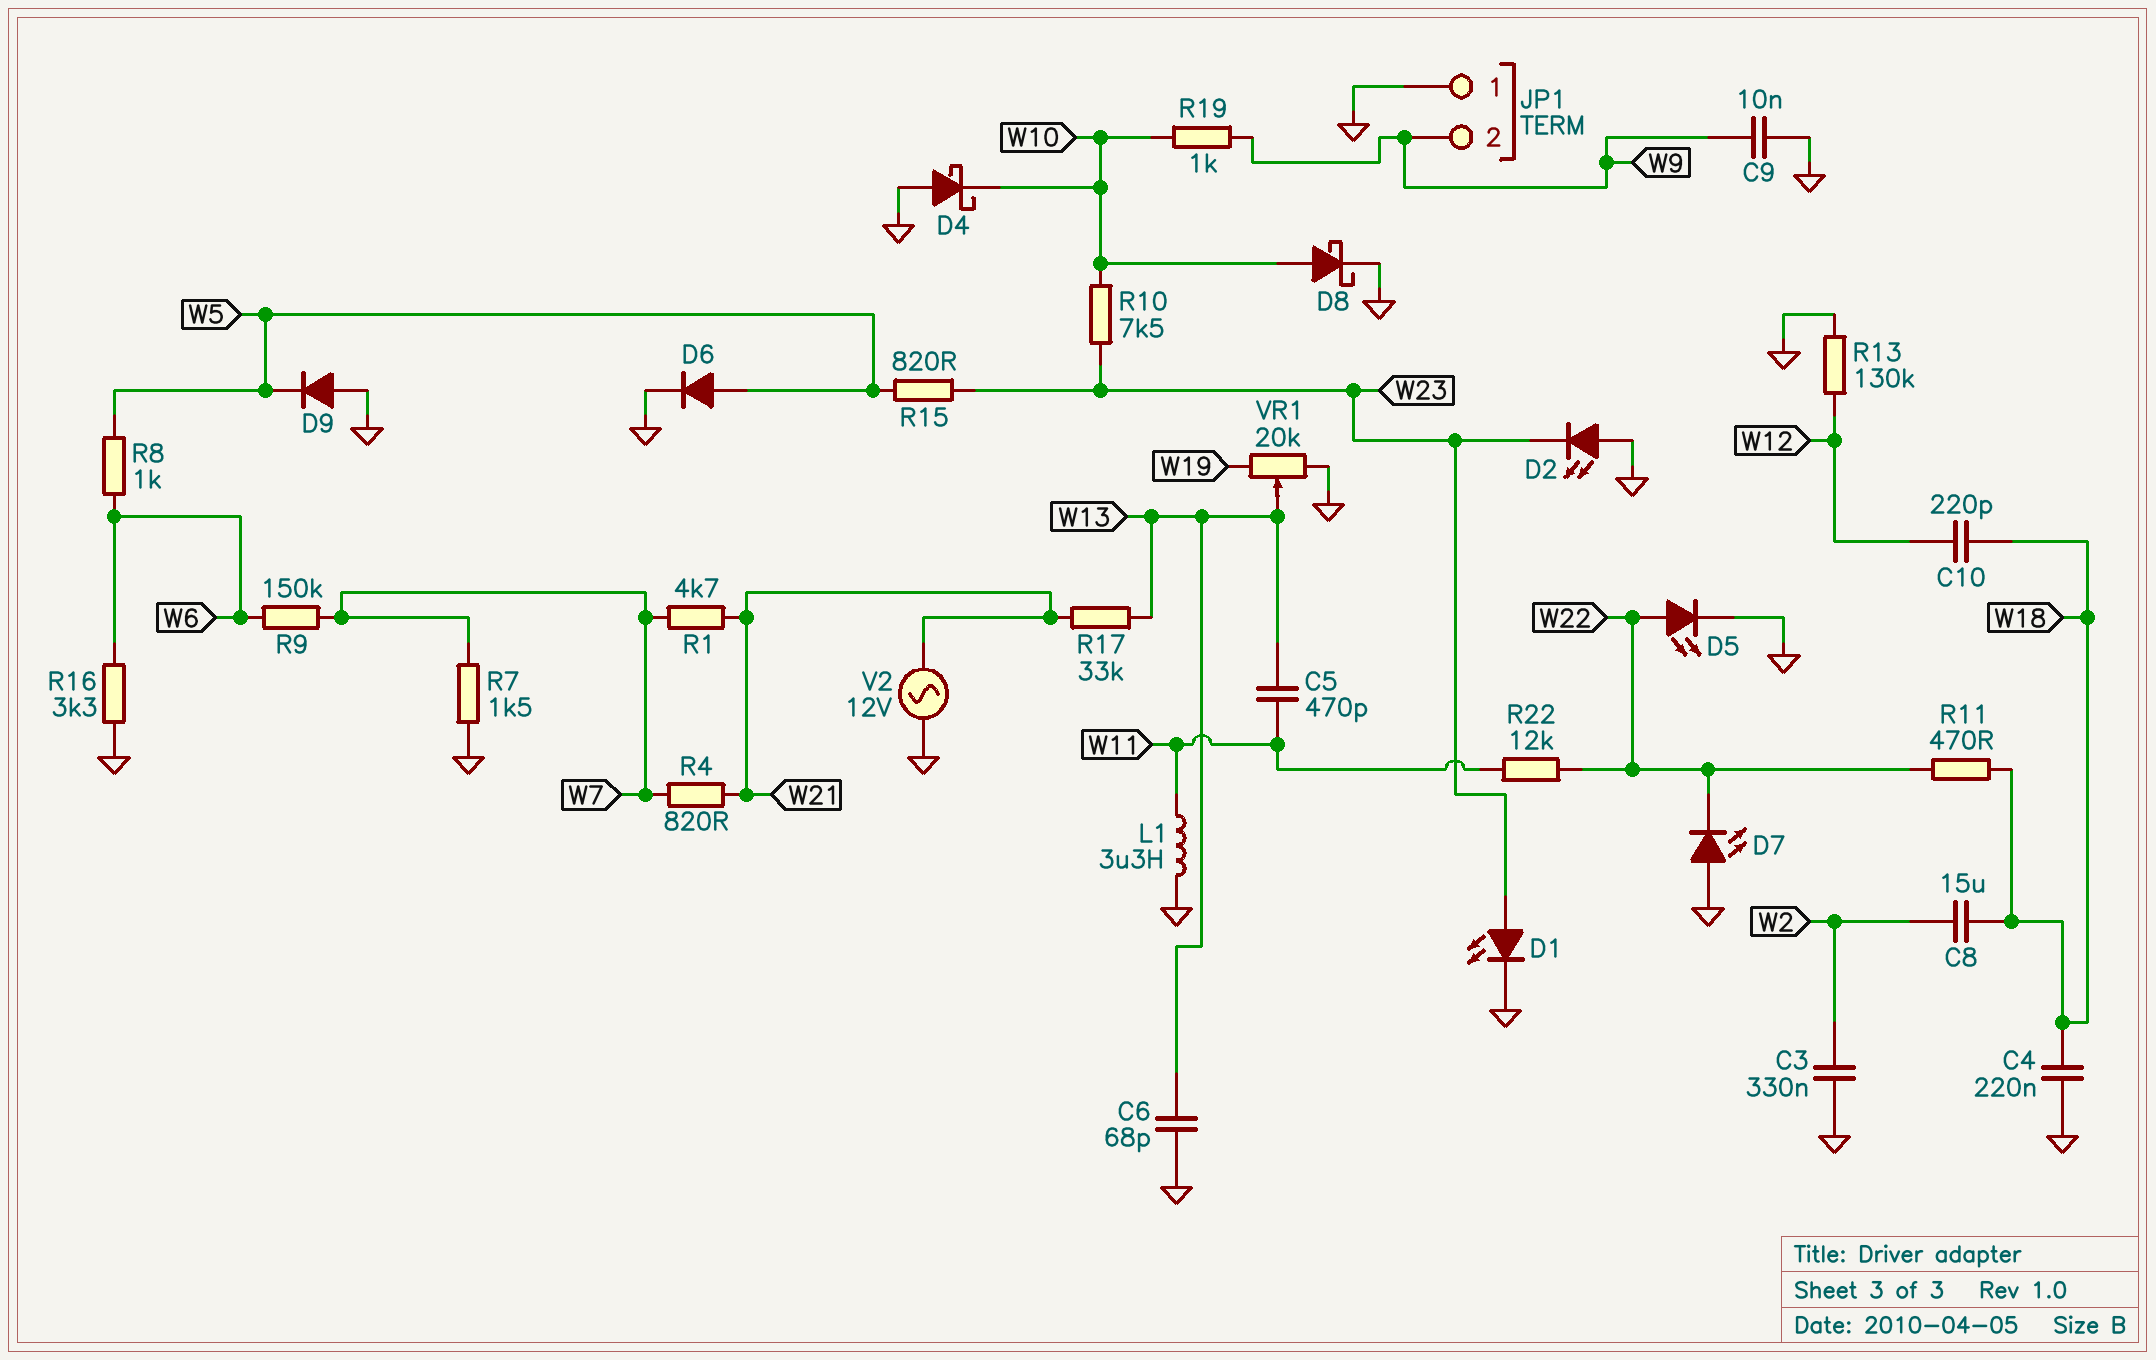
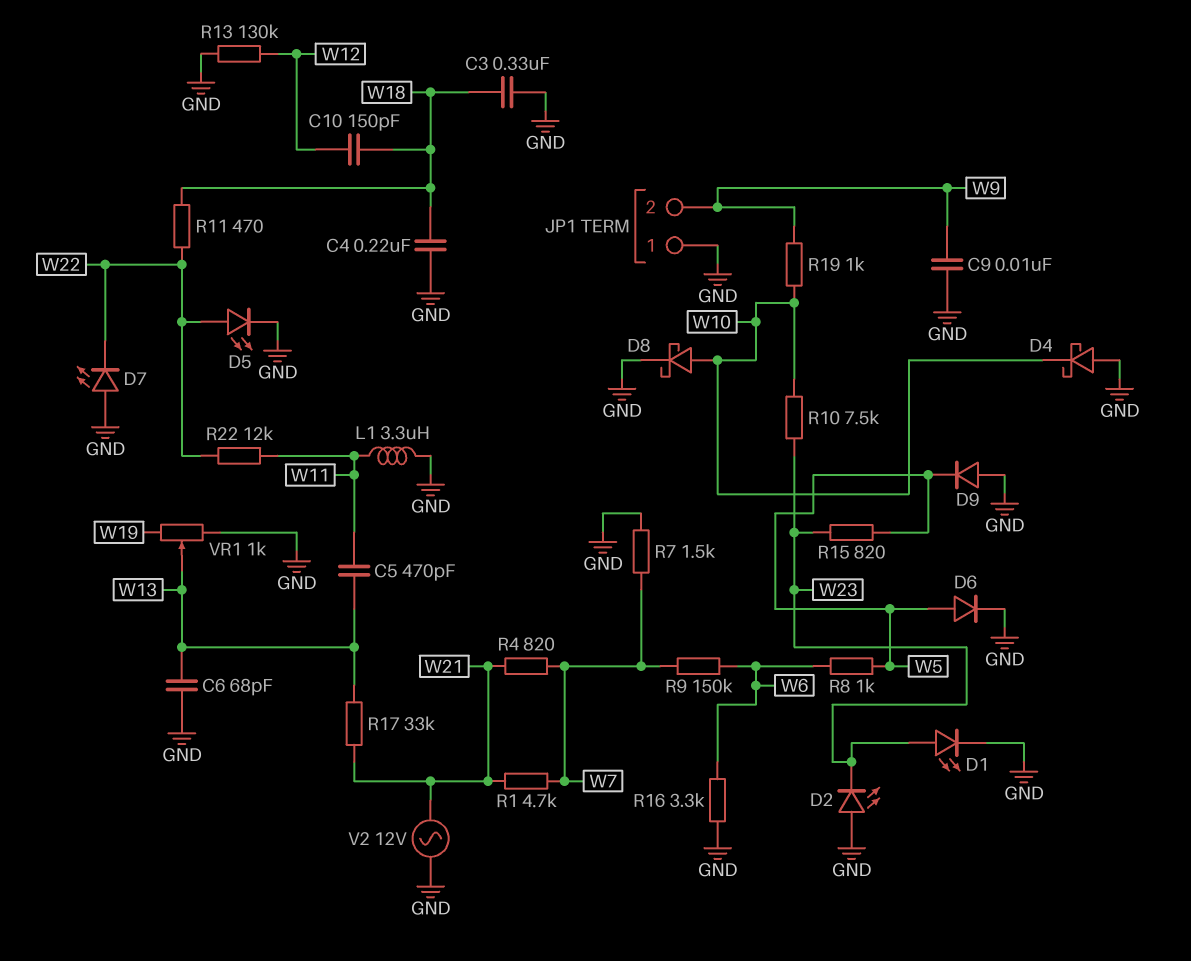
C3: 330nF (GND, W2) -> 330nF (GND, W18)
C8: 15uF (W2, W18) -> none
C10: 220pF (W12, W18) -> 150pF (W12, W18)
VR1: 20k (GND, W19, wiper W13) -> 1k (GND, W19, wiper W13)

